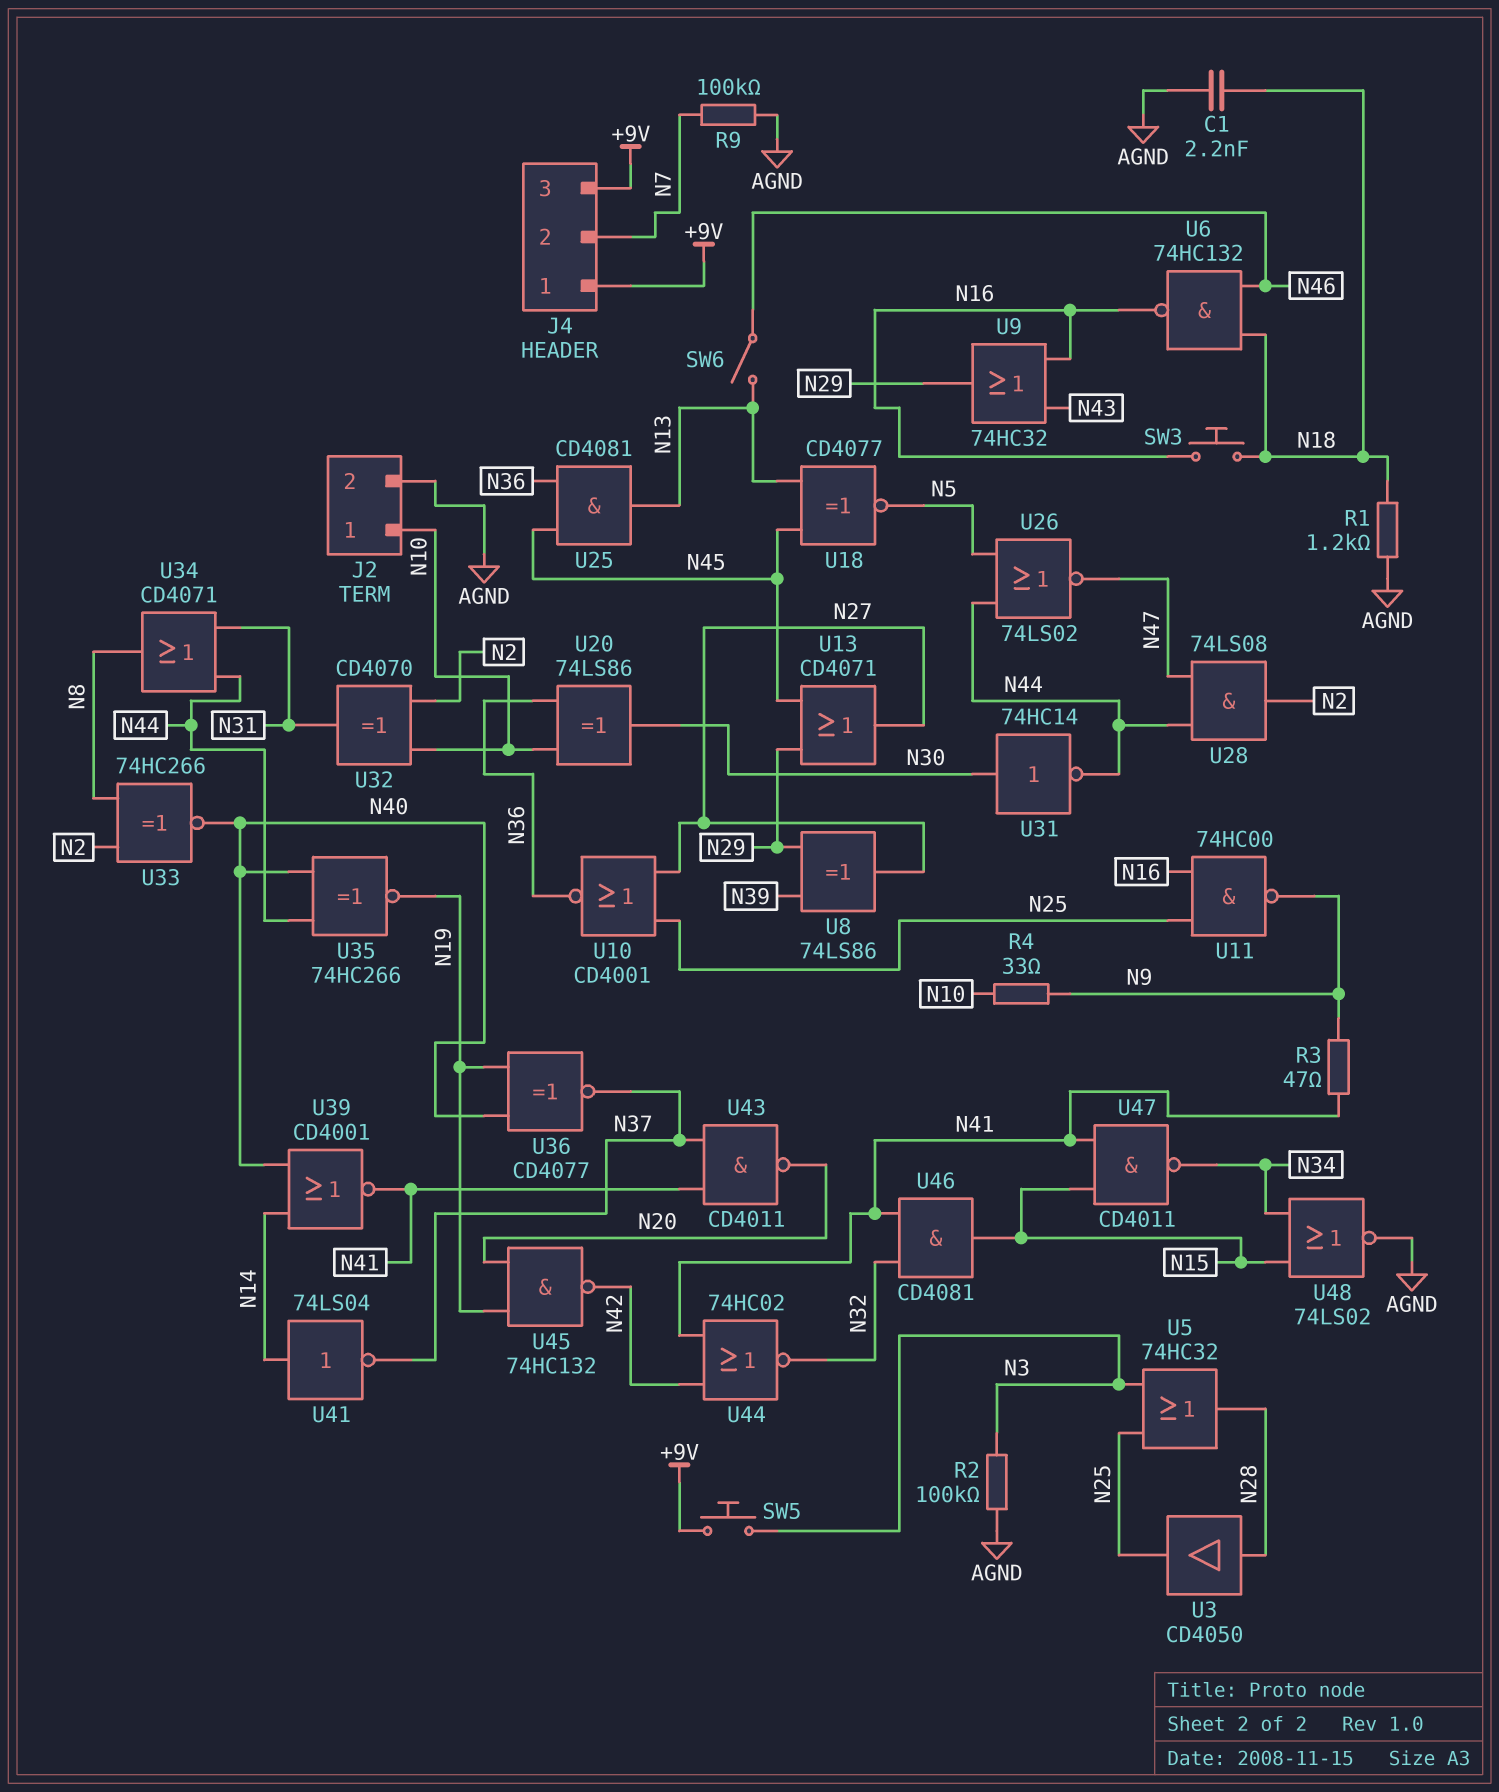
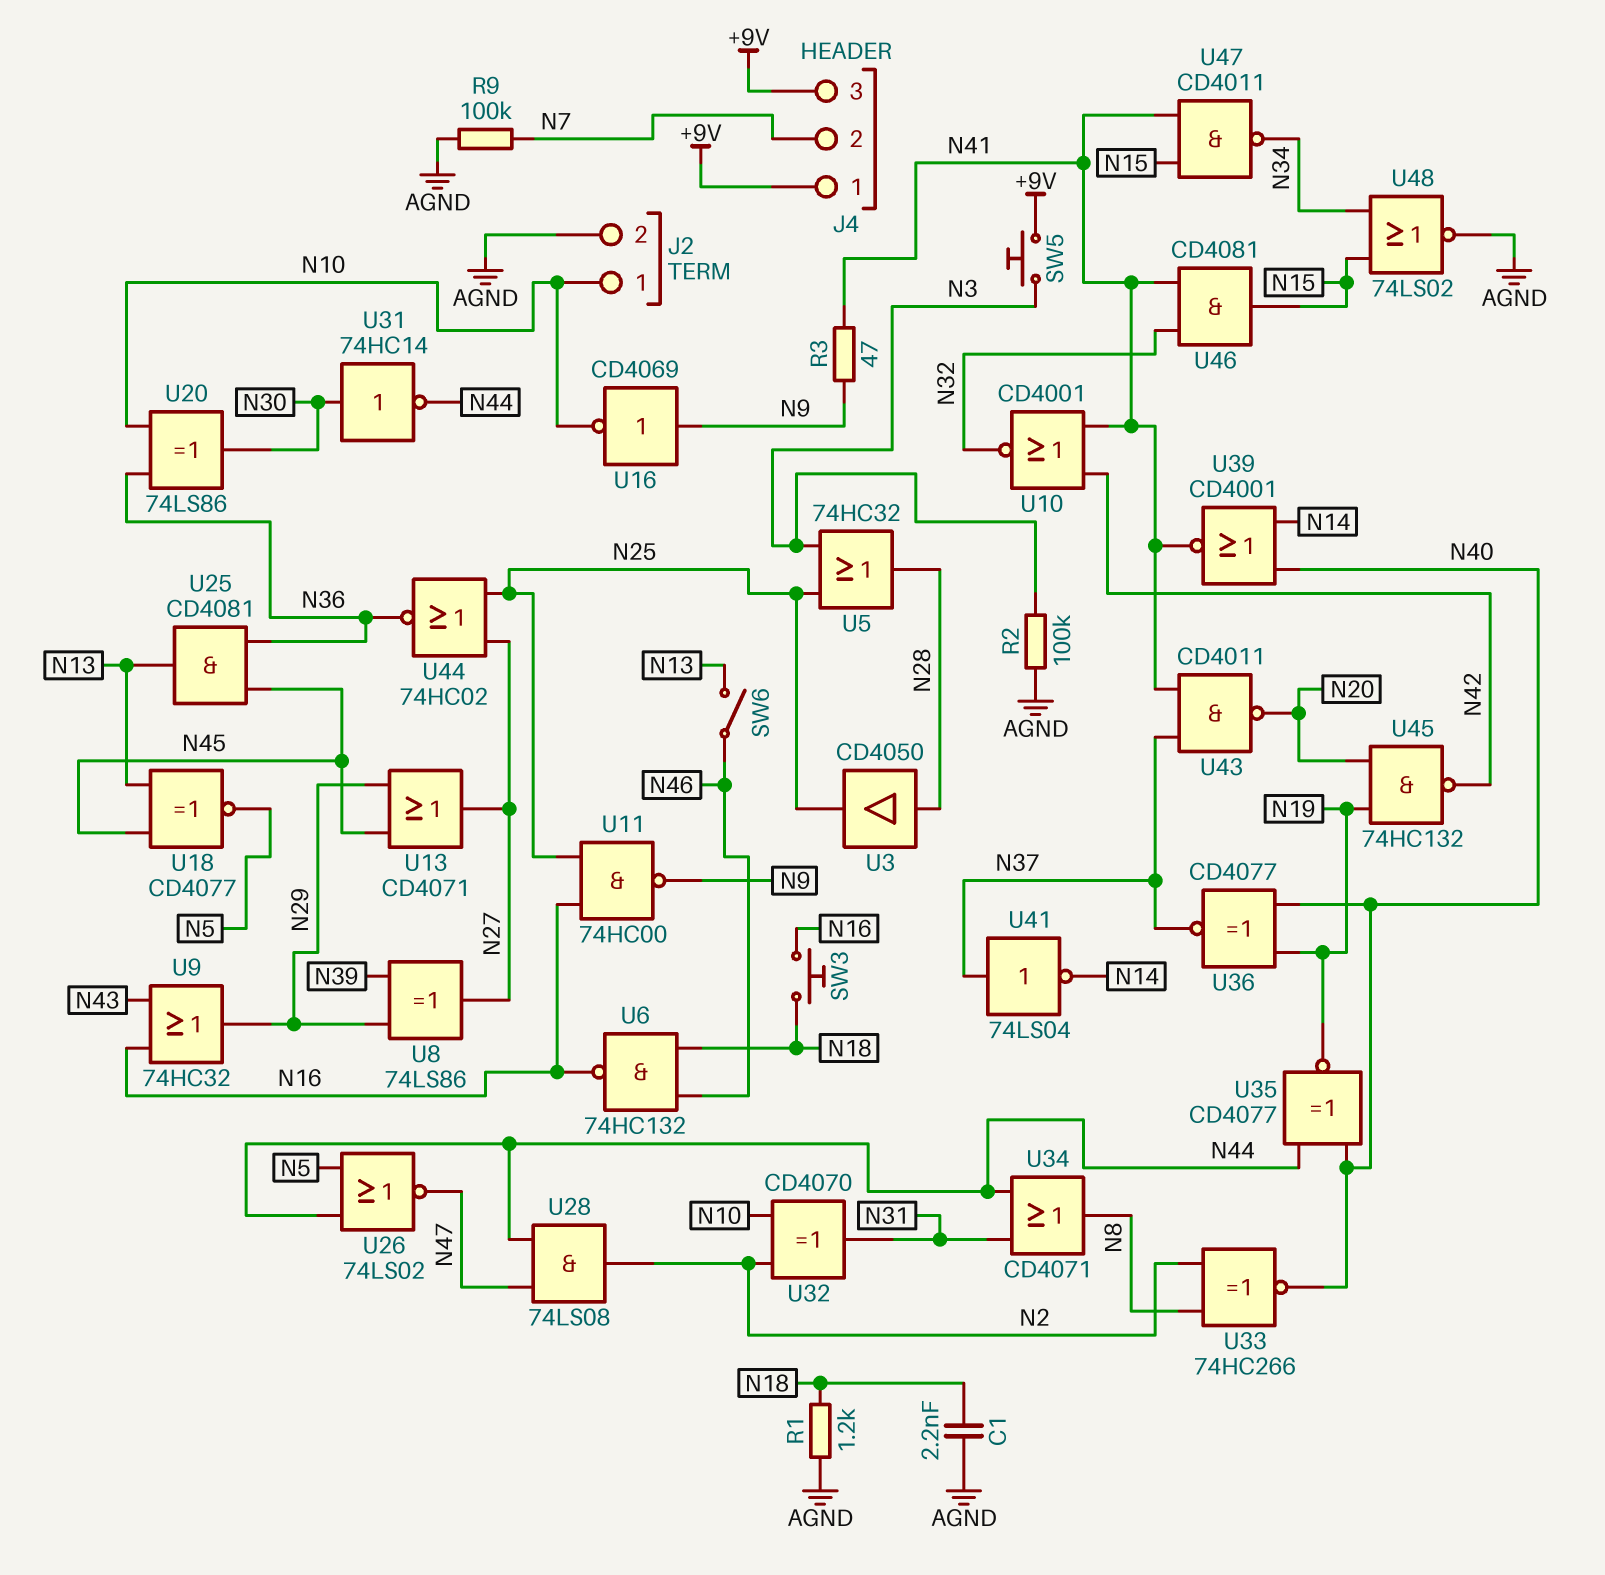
R4: 33 (N9, N10) -> none
U10: NOR CD4001 (in N25, in N27, out N36) -> NOR CD4001 (in N41, in N42, out N32)
U16: none -> NOT CD4069 (in N9, out N10)
U35: XNOR 74HC266 (in N40, in N44, out N19) -> XNOR CD4077 (in N40, in N44, out N19)
U41: NOT 74LS04 (in N14, out N37) -> NOT 74LS04 (in N37, out N14)
U44: NOR 74HC02 (in N41, in N42, out N32) -> NOR 74HC02 (in N25, in N27, out N36)

